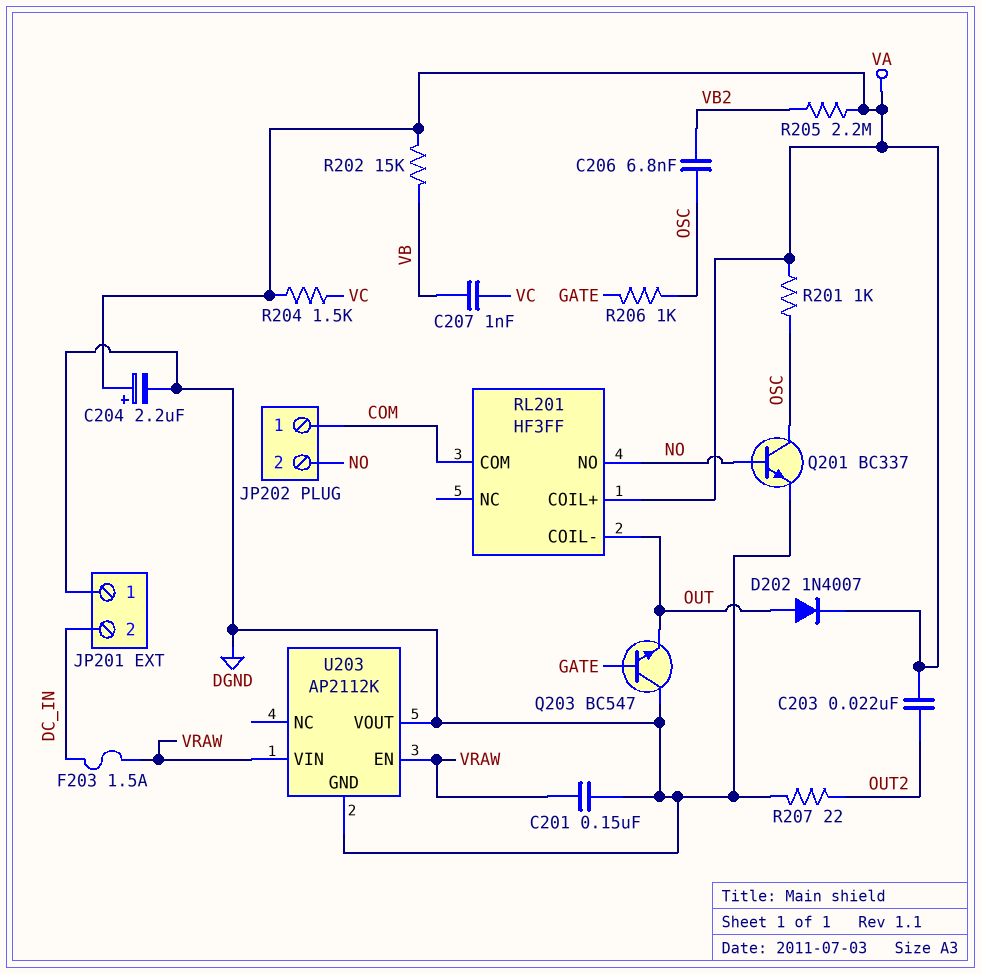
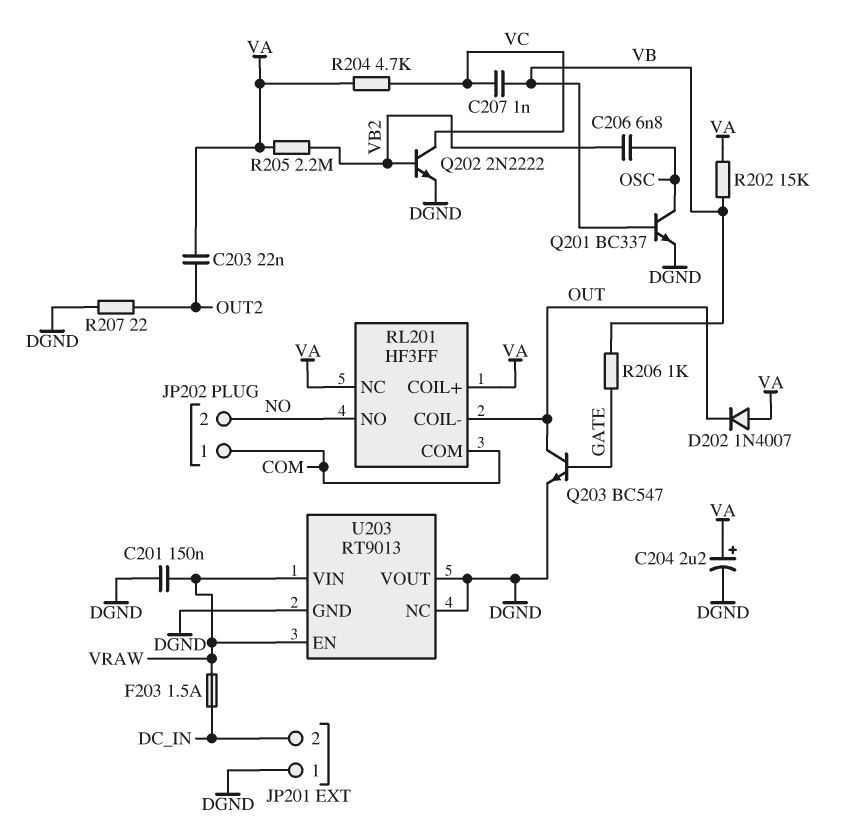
D202: diode 1N4007 (A OUT, K VA) -> diode 1N4007 (A VA, K OUT)
Q201: NPN BC337 (B NO, C OSC, E DGND) -> NPN BC337 (B VB, C OSC, E DGND)
Q202: none -> NPN 2N2222 (B VB2, C VC, E DGND)
Q203: NPN BC547 (B GATE, C DGND, E OUT) -> NPN BC547 (B GATE, C OUT, E DGND)
R201: 1k (OSC, VA) -> none
R204: 1.5k (VA, VC) -> 4.7k (VA, VC)
R206: 1k (GATE, OSC) -> 1k (GATE, VB)
RL201 pin NC: none -> VA
U203: AP2112K -> RT9013
U203 pin NC: none -> DGND

